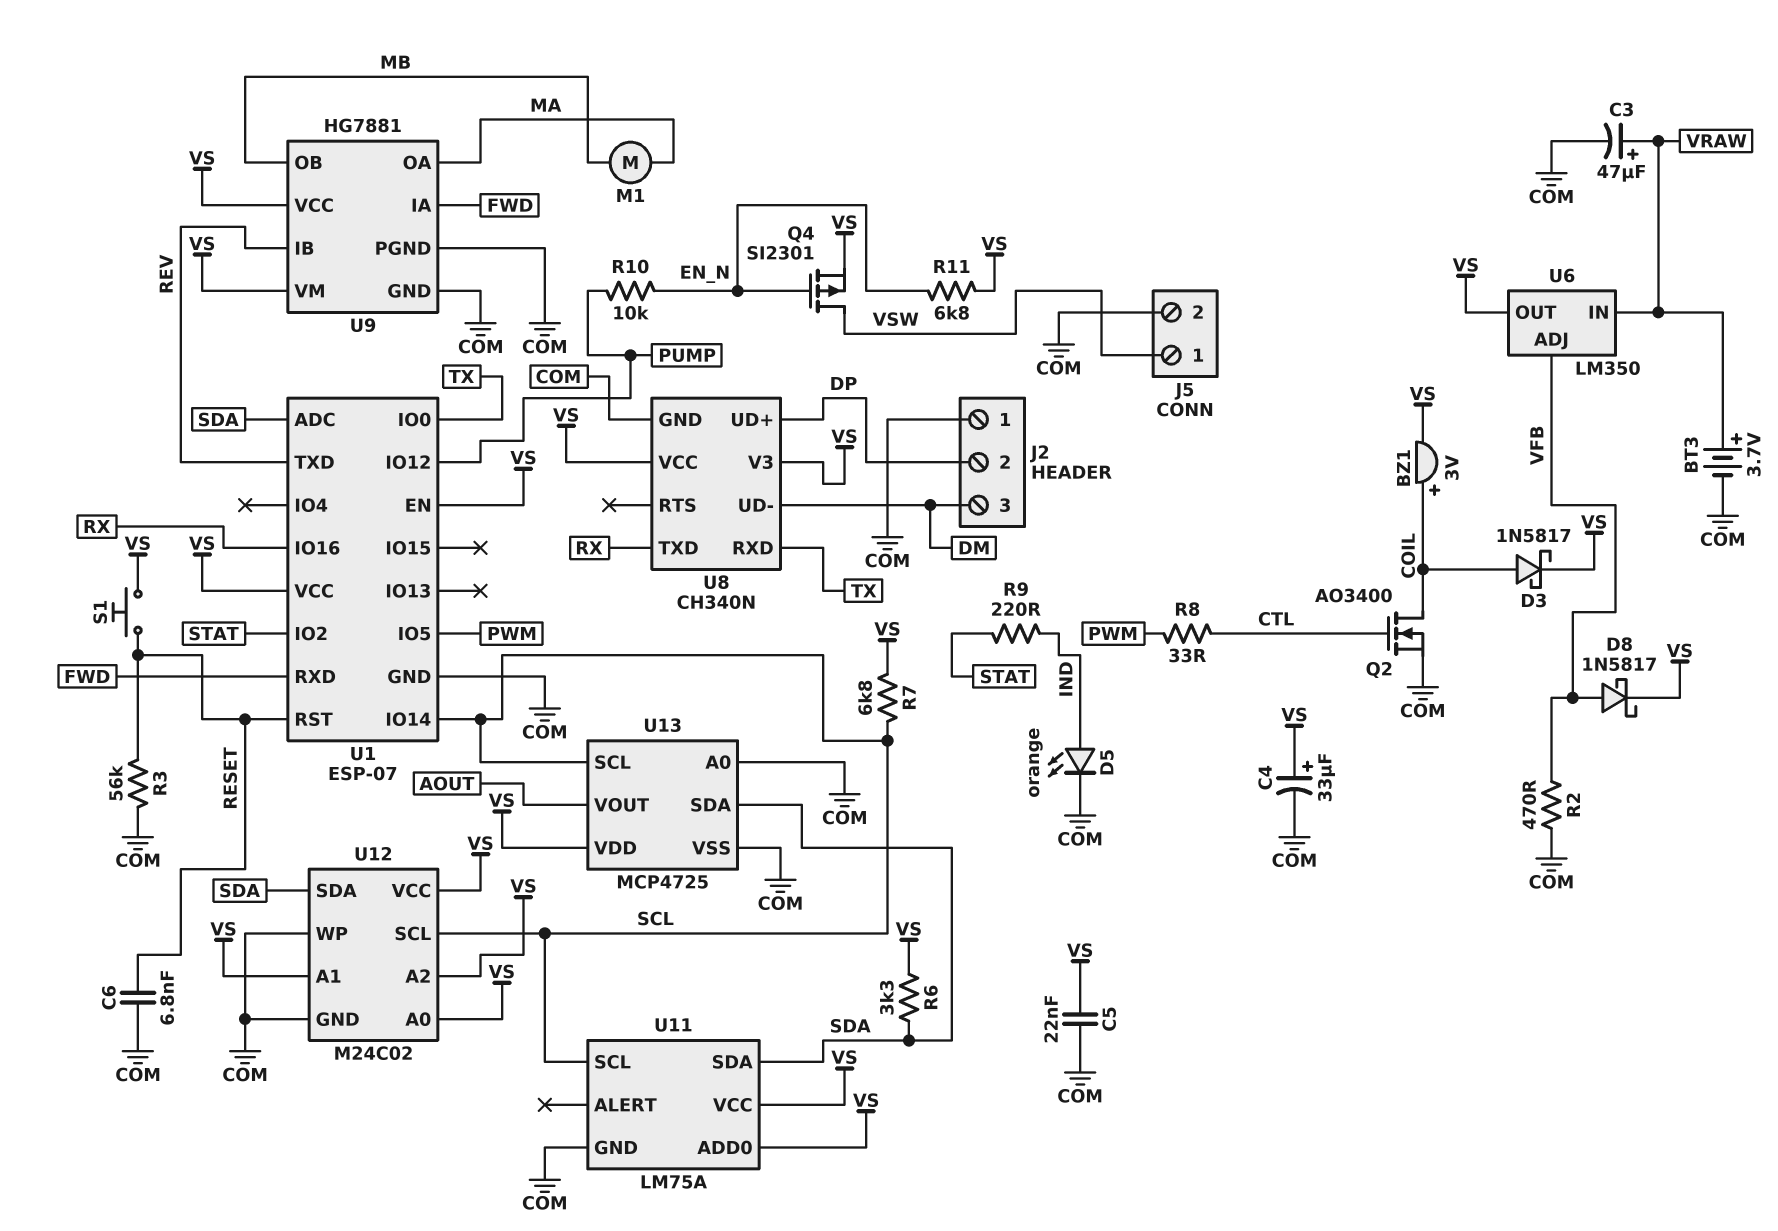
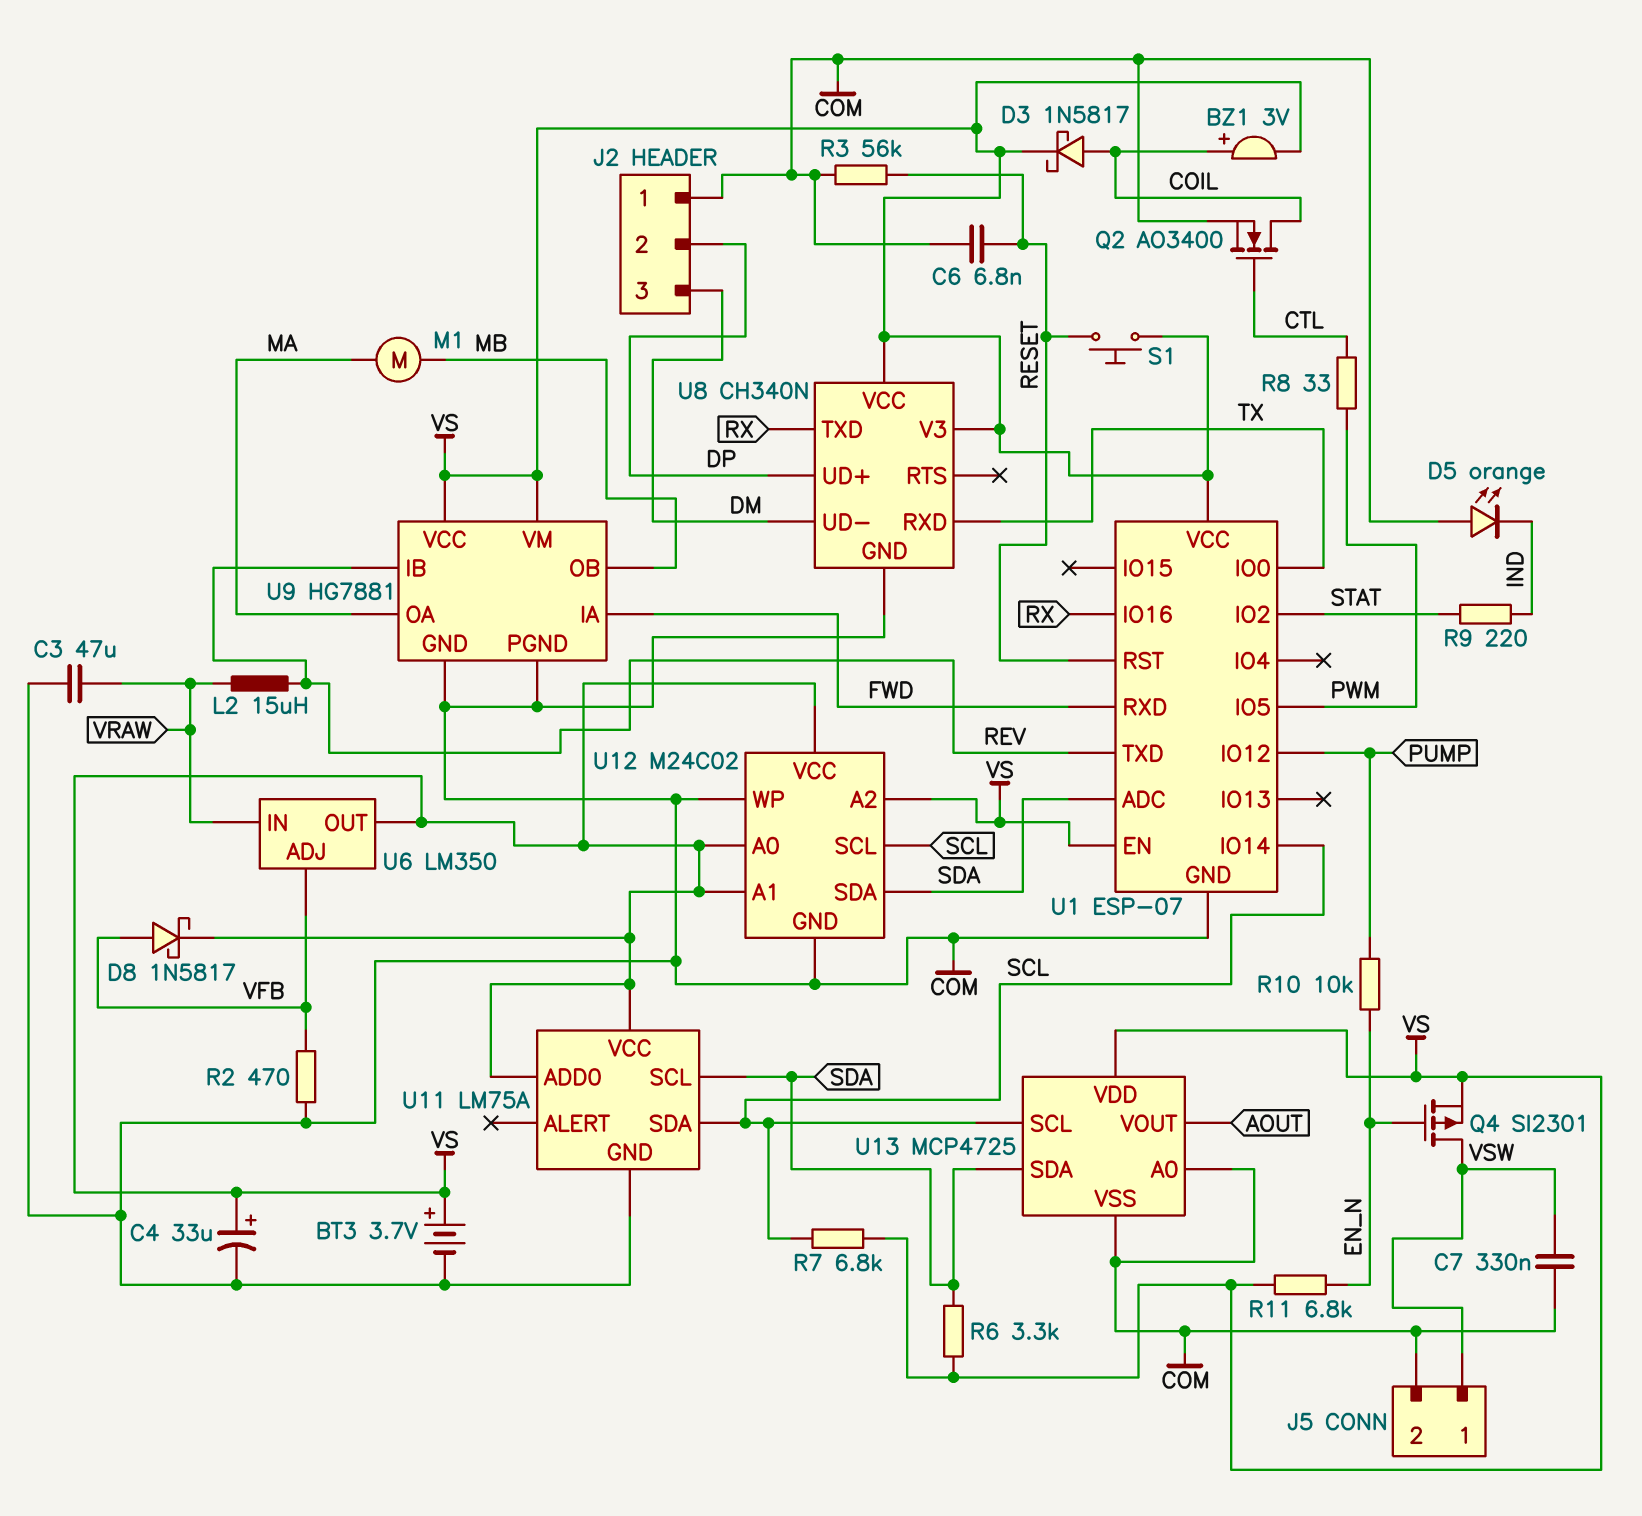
BT3: 3.7V (plus VRAW, minus COM) -> 3.7V (plus VS, minus COM)
C3: 47uF (plus VRAW, minus COM) -> 47uF (COM, VRAW)
C5: 22nF (COM, VS) -> none
C7: none -> 330nF (COM, VSW)
D5: LED orange (A IND, K COM) -> LED orange (A COM, K IND)
L2: none -> 15uH (REV, VRAW)
U11 pin SCL: SCL -> SDA
U11 pin SDA: SDA -> SCL

